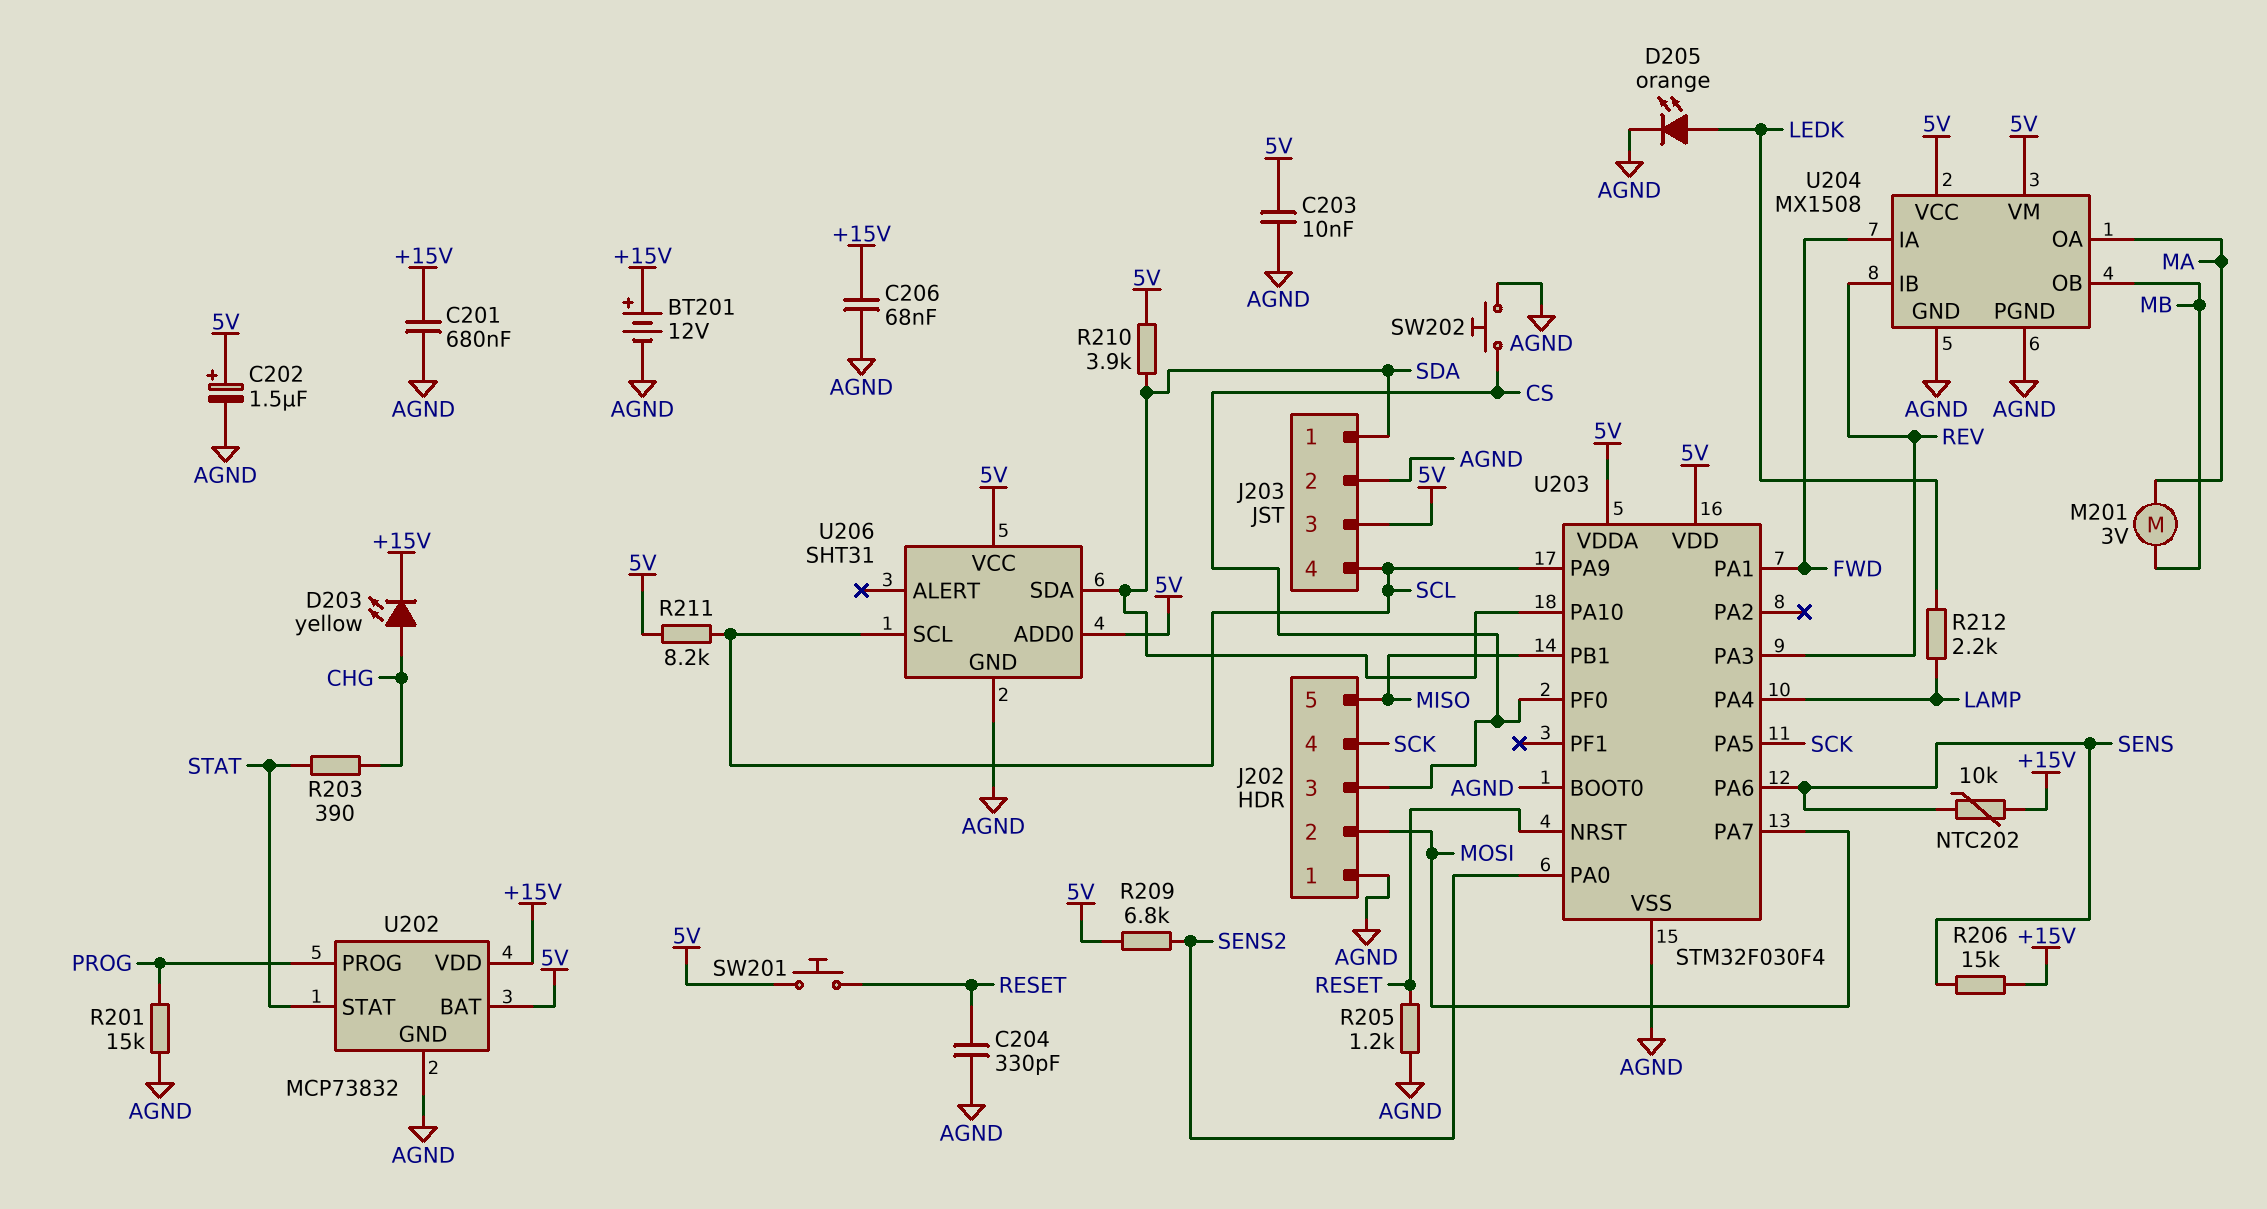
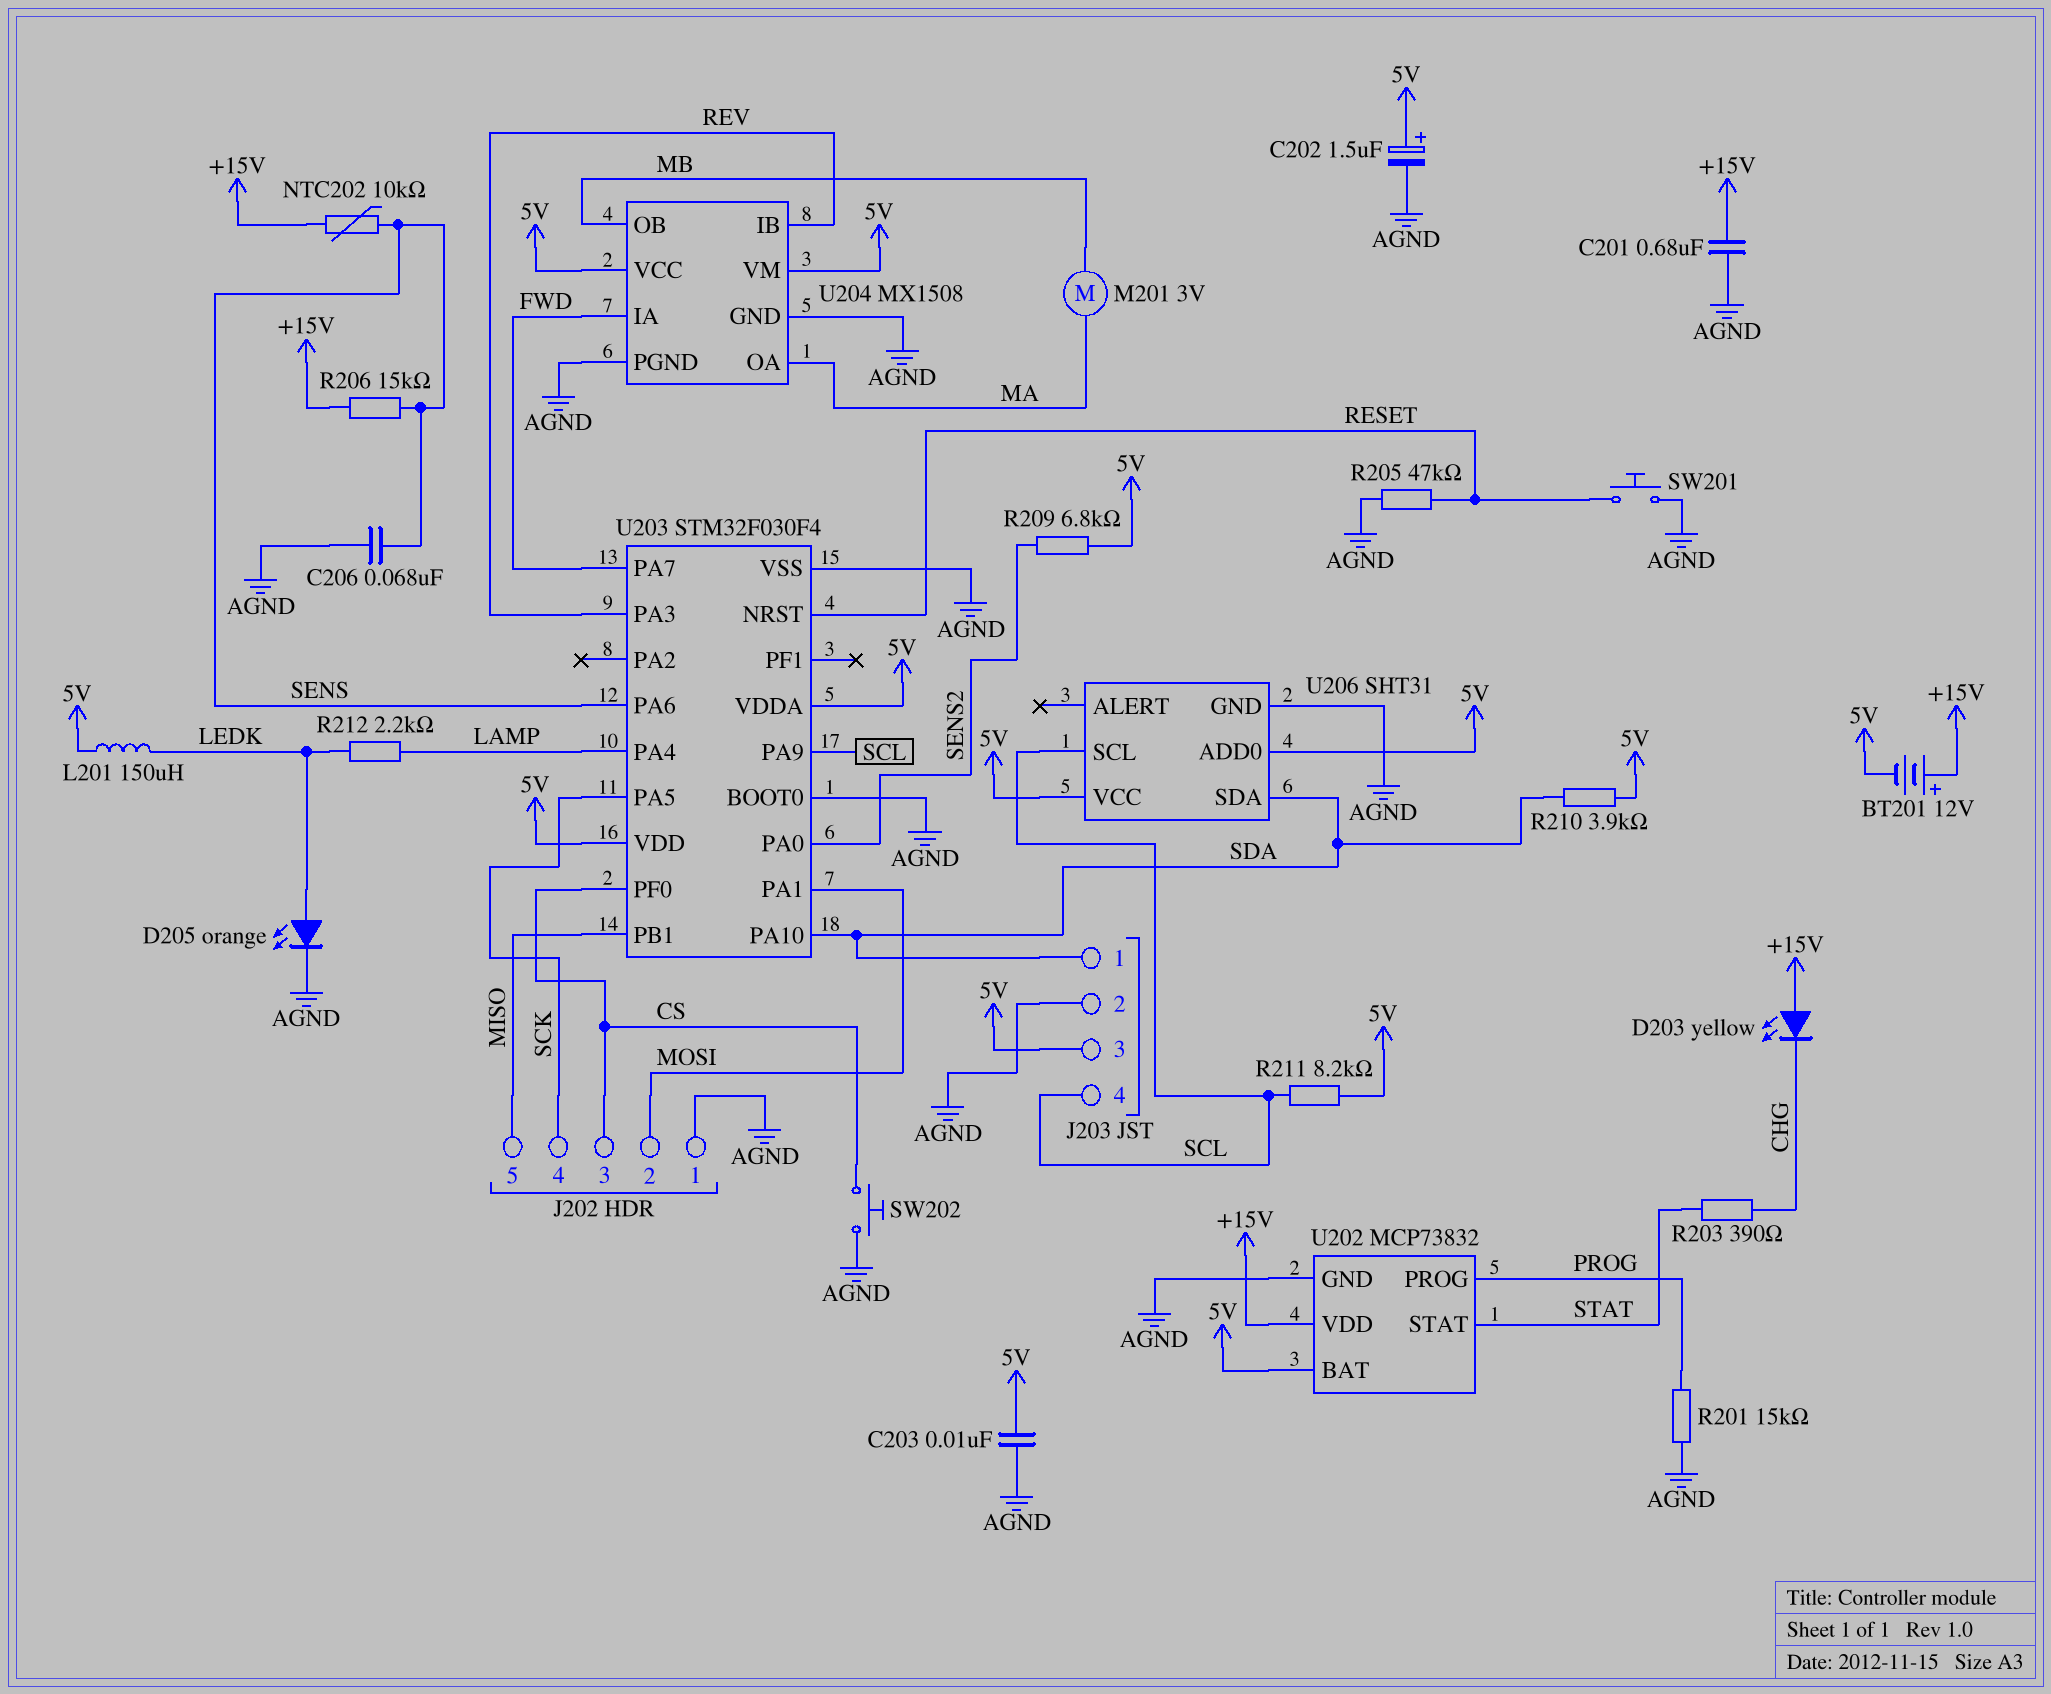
BT201: 12V (plus +15V, minus AGND) -> 12V (plus +15V, minus 5V)
C204: 330pF (AGND, RESET) -> none
C206: 68nF (+15V, AGND) -> 68nF (AGND, SENS)
D203: LED yellow (A CHG, K +15V) -> LED yellow (A +15V, K CHG)
L201: none -> 150uH (5V, LEDK)
R205: 1.2k (AGND, RESET) -> 47k (AGND, RESET)
SW201: button (5V, RESET) -> button (AGND, RESET)
U203 pin PA1: FWD -> MOSI
U203 pin PA7: MOSI -> FWD

